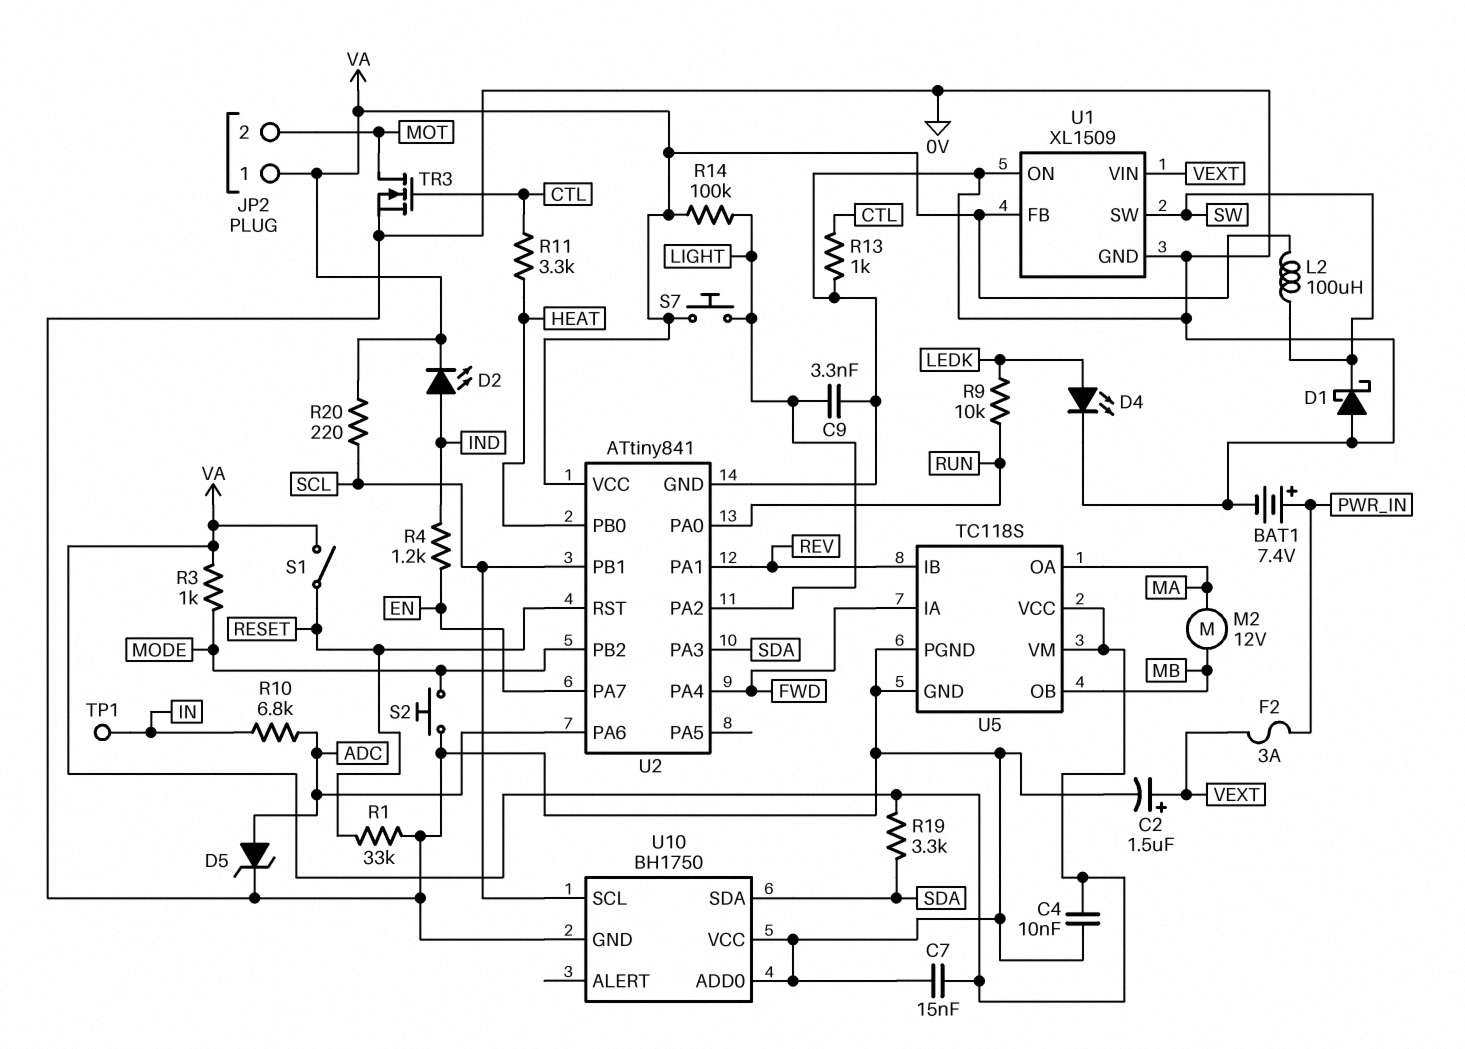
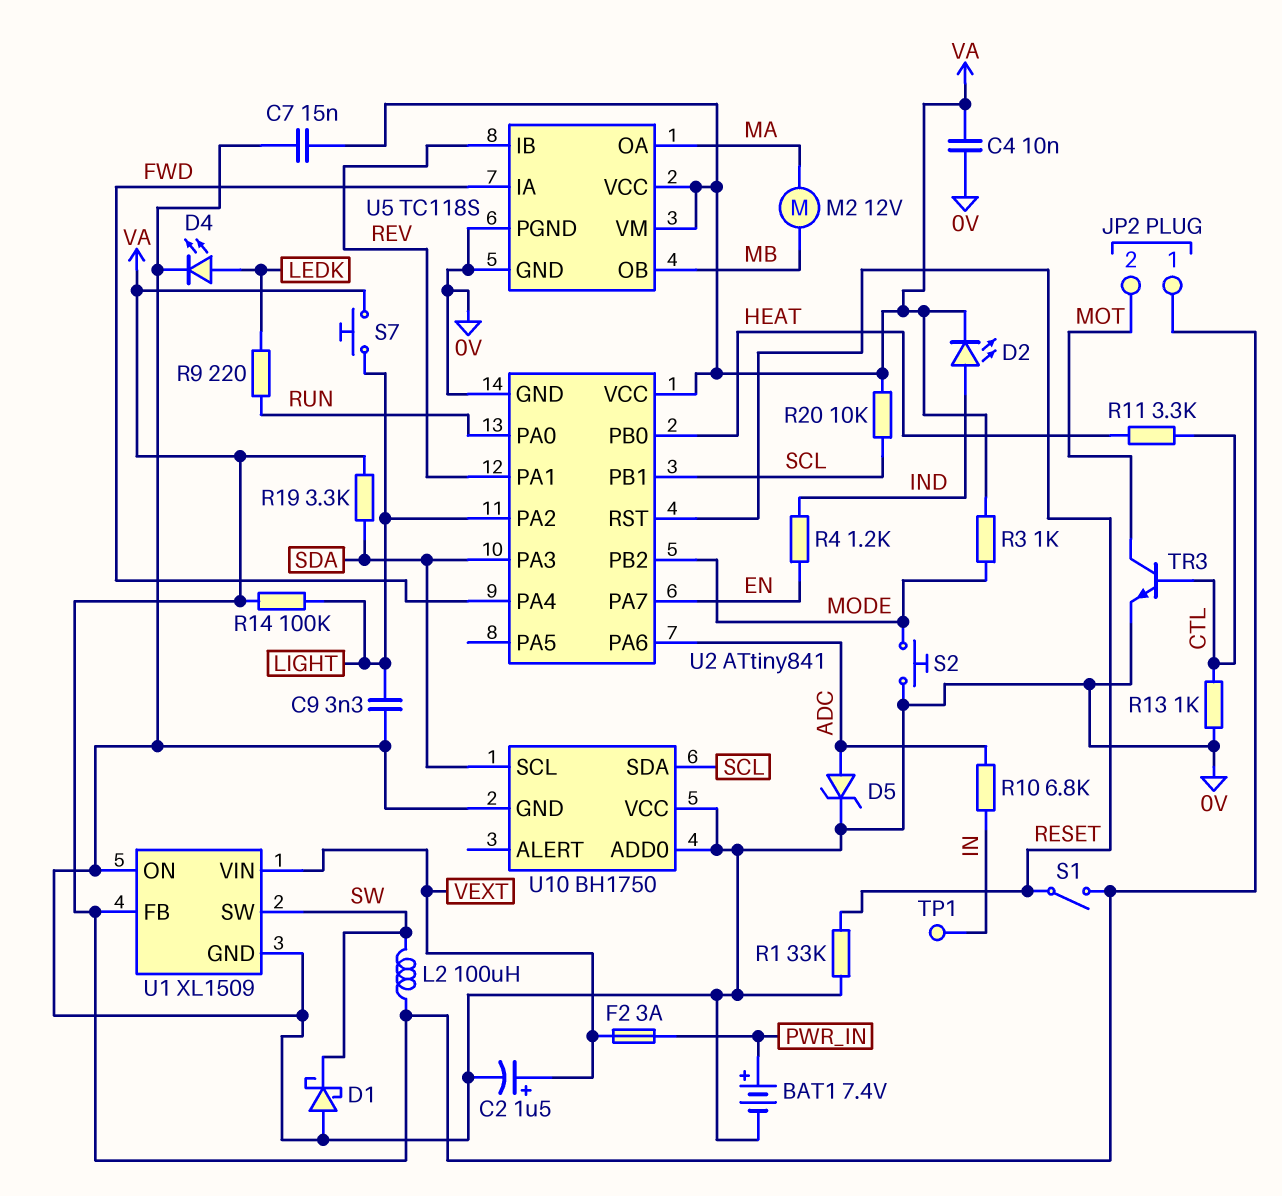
R9: 10k (LEDK, RUN) -> 220 (LEDK, RUN)
R20: 220 (SCL, VA) -> 10k (SCL, VA)
TR3: NMOS (G CTL, D MOT, S 0V) -> NPN (B CTL, C MOT, E 0V)
U10 pin SCL: SCL -> SDA
U10 pin SDA: SDA -> SCL

